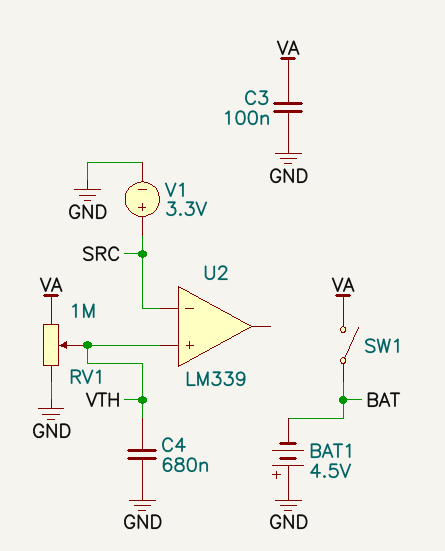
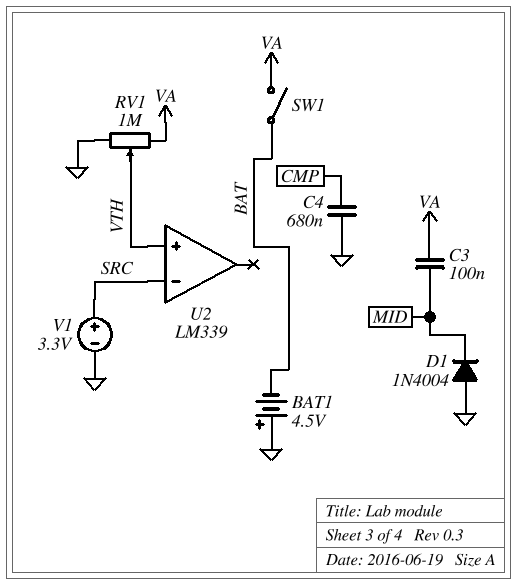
C3: 100nF (GND, VA) -> 100nF (MID, VA)
C4: 680nF (GND, VTH) -> 680nF (CMP, GND)
D1: none -> diode 1N4004 (A GND, K MID)

